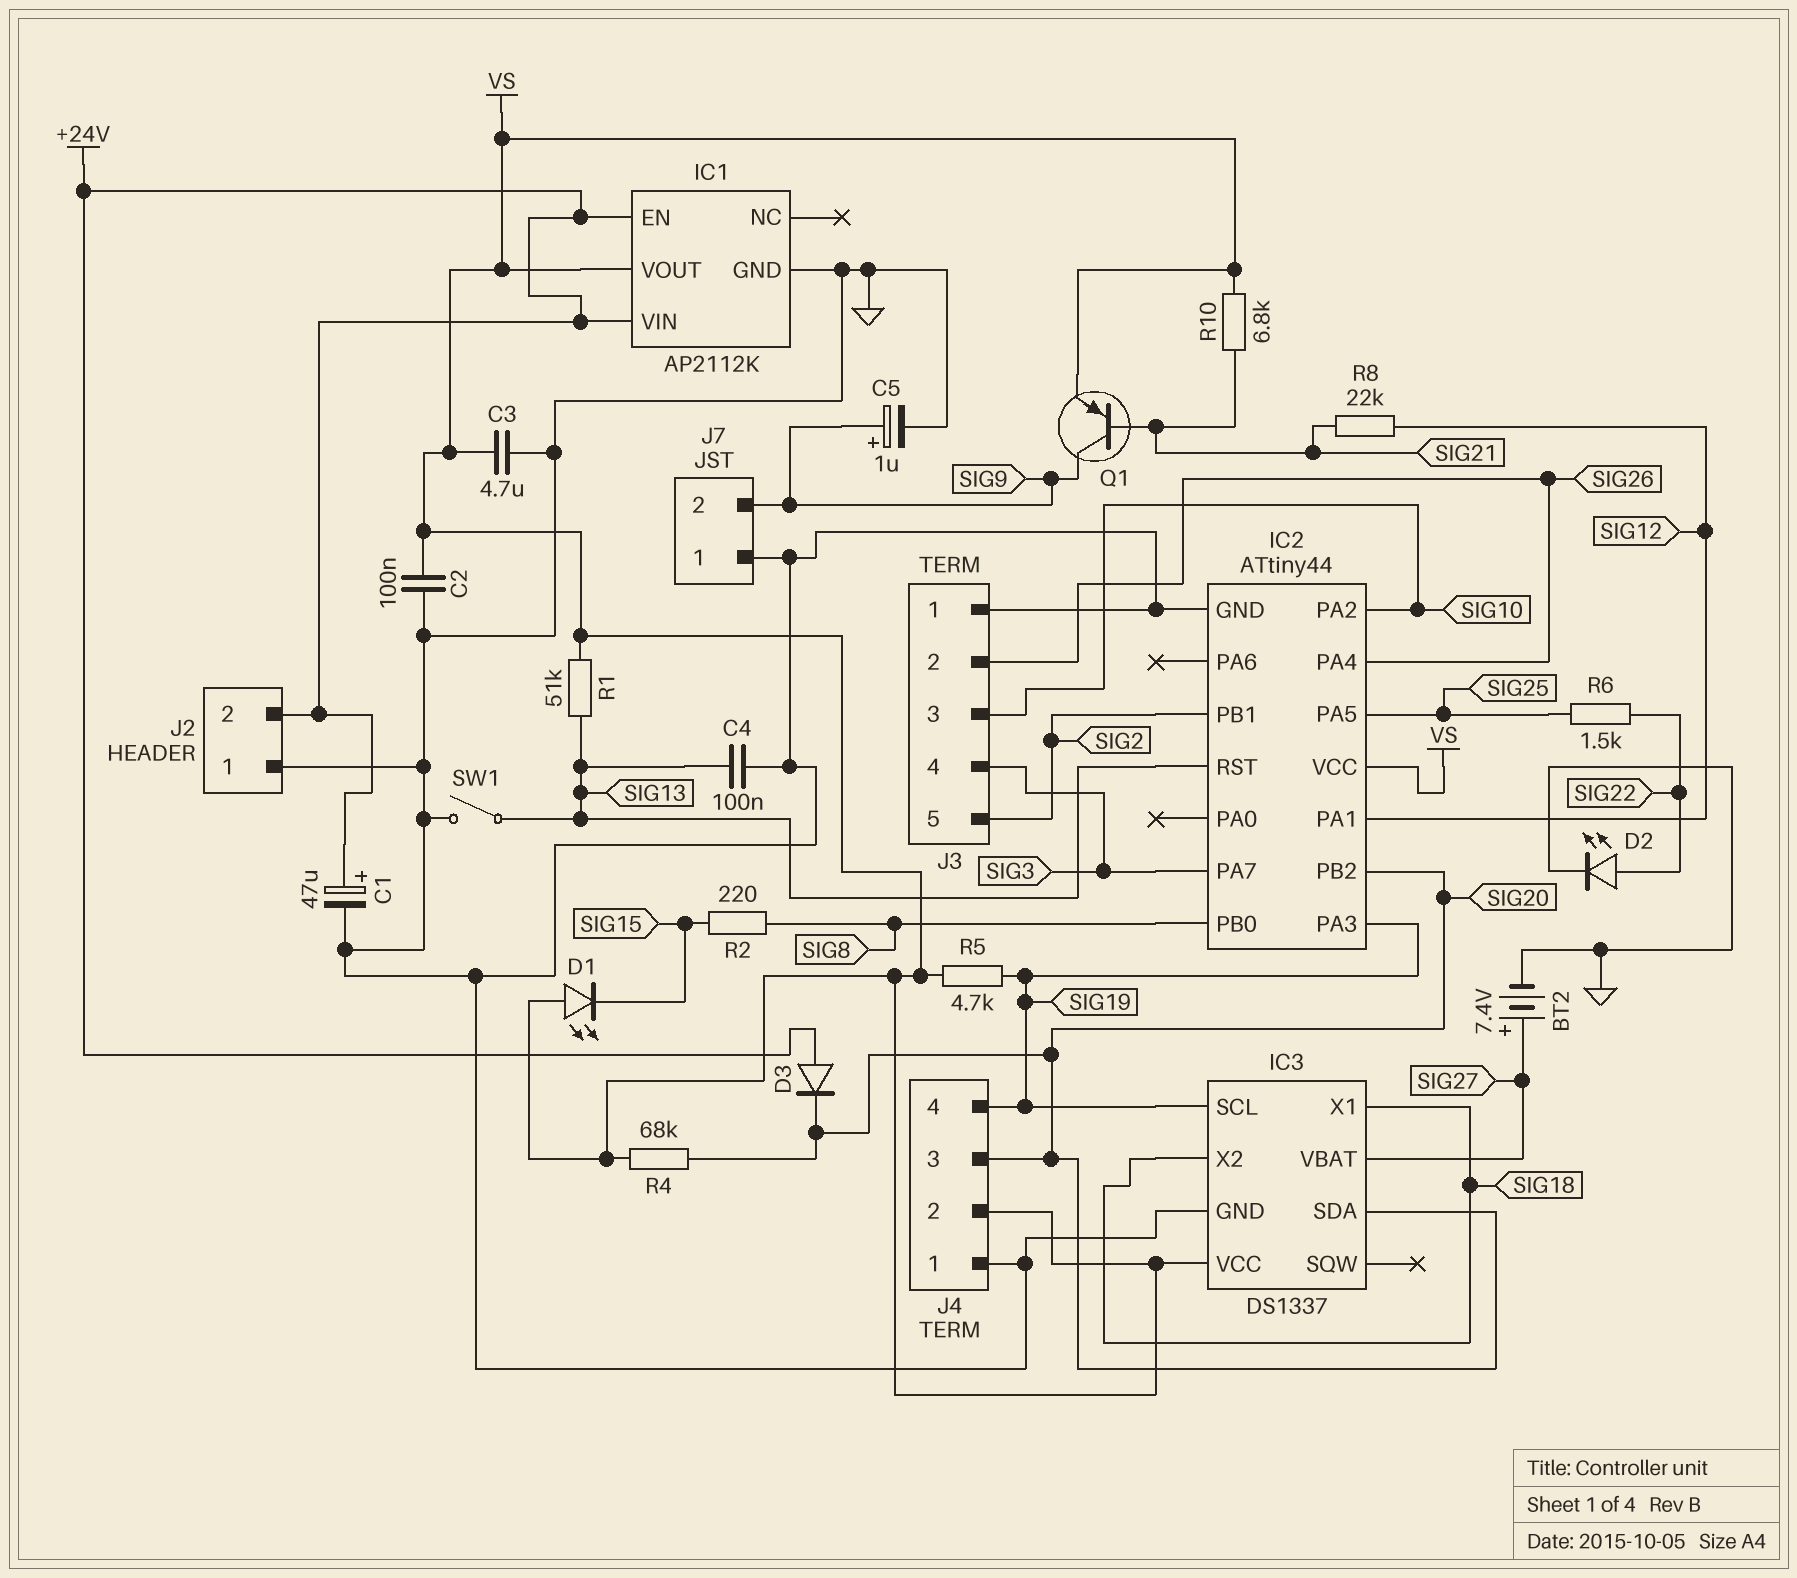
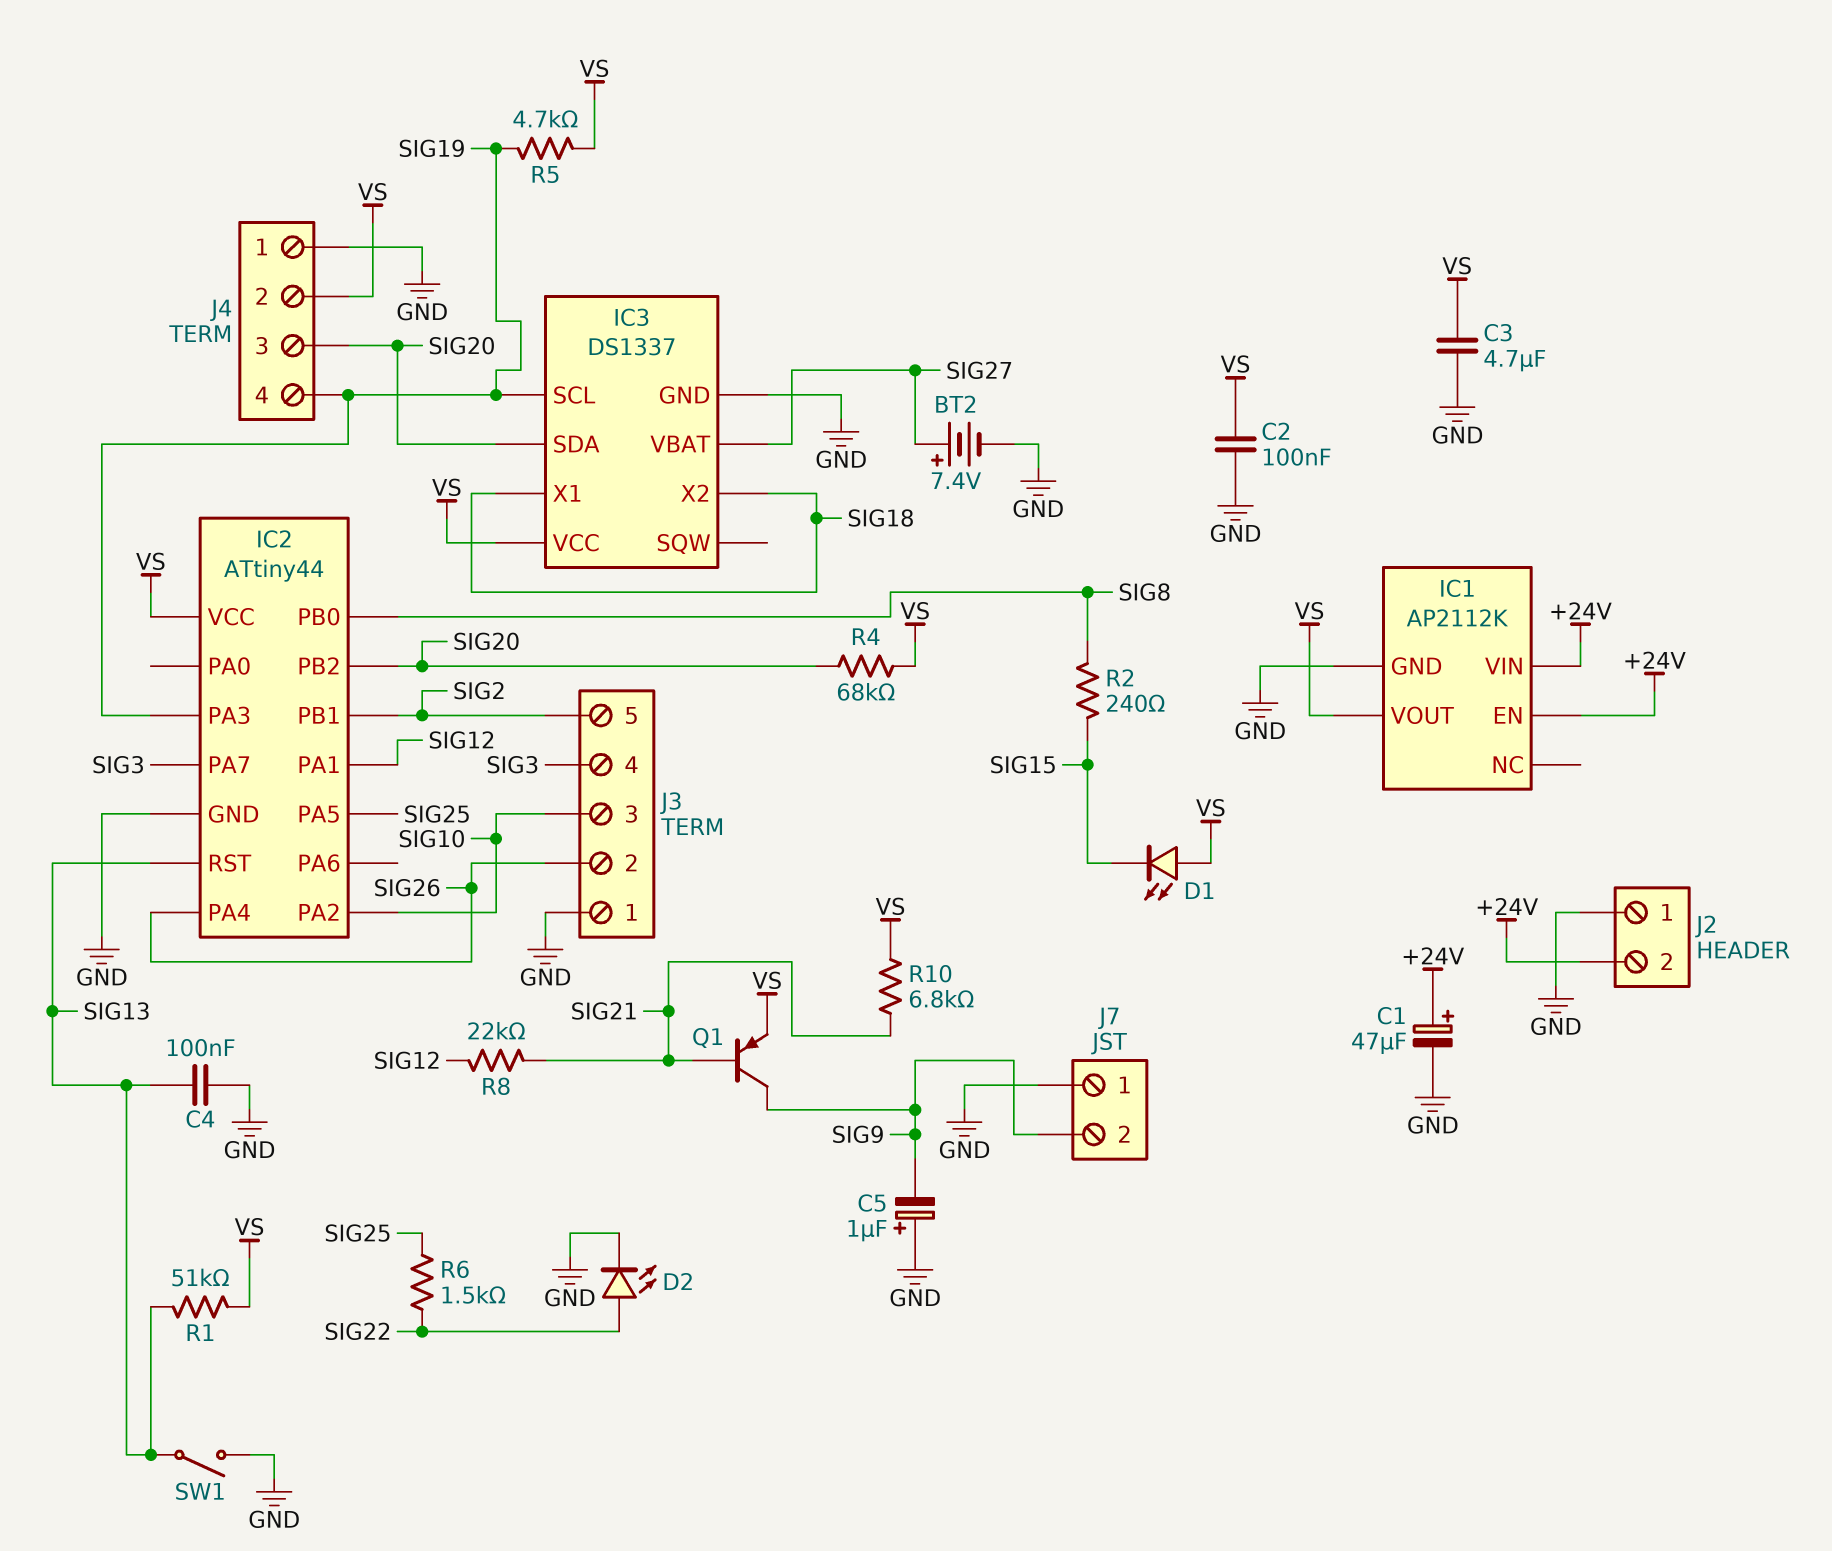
C5: 1uF (plus SIG9, minus GND) -> 1uF (plus GND, minus SIG9)
D3: diode (A +24V, K SIG20) -> none
R2: 220 (SIG8, SIG15) -> 240 (SIG8, SIG15)

